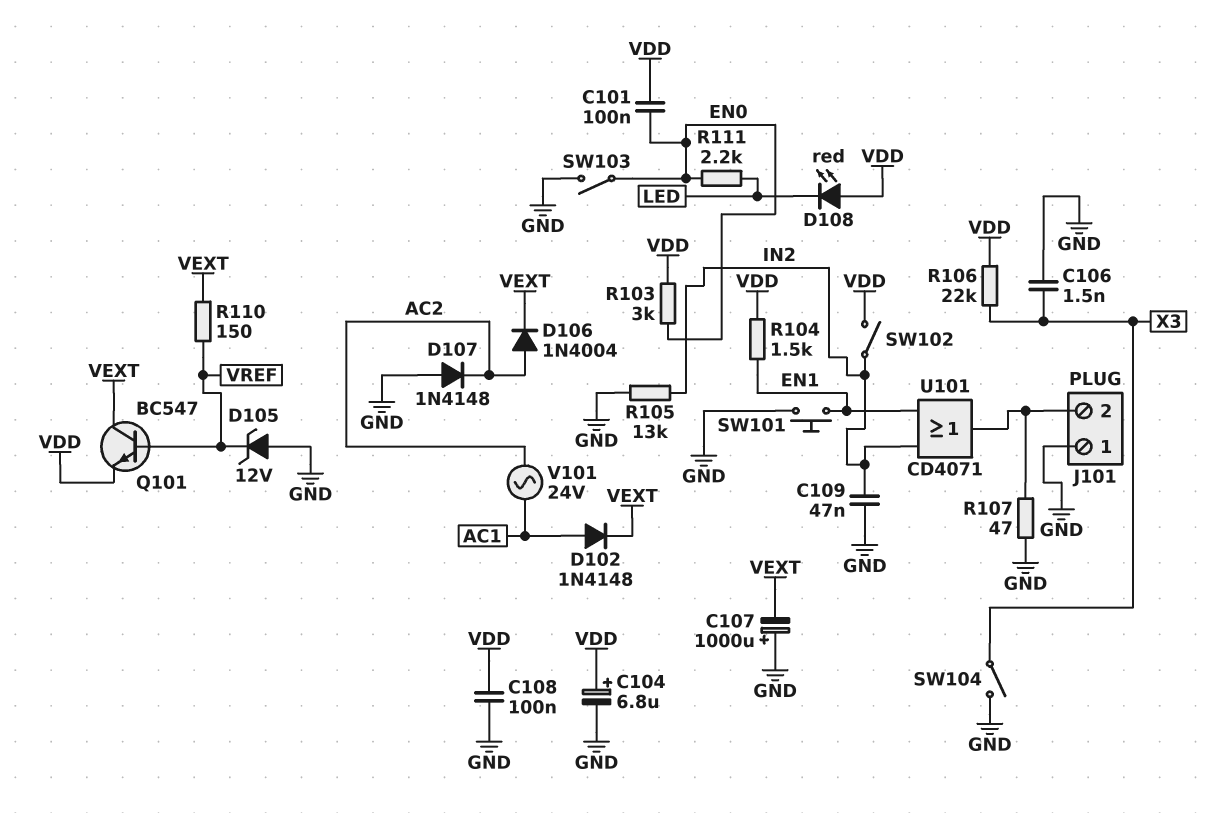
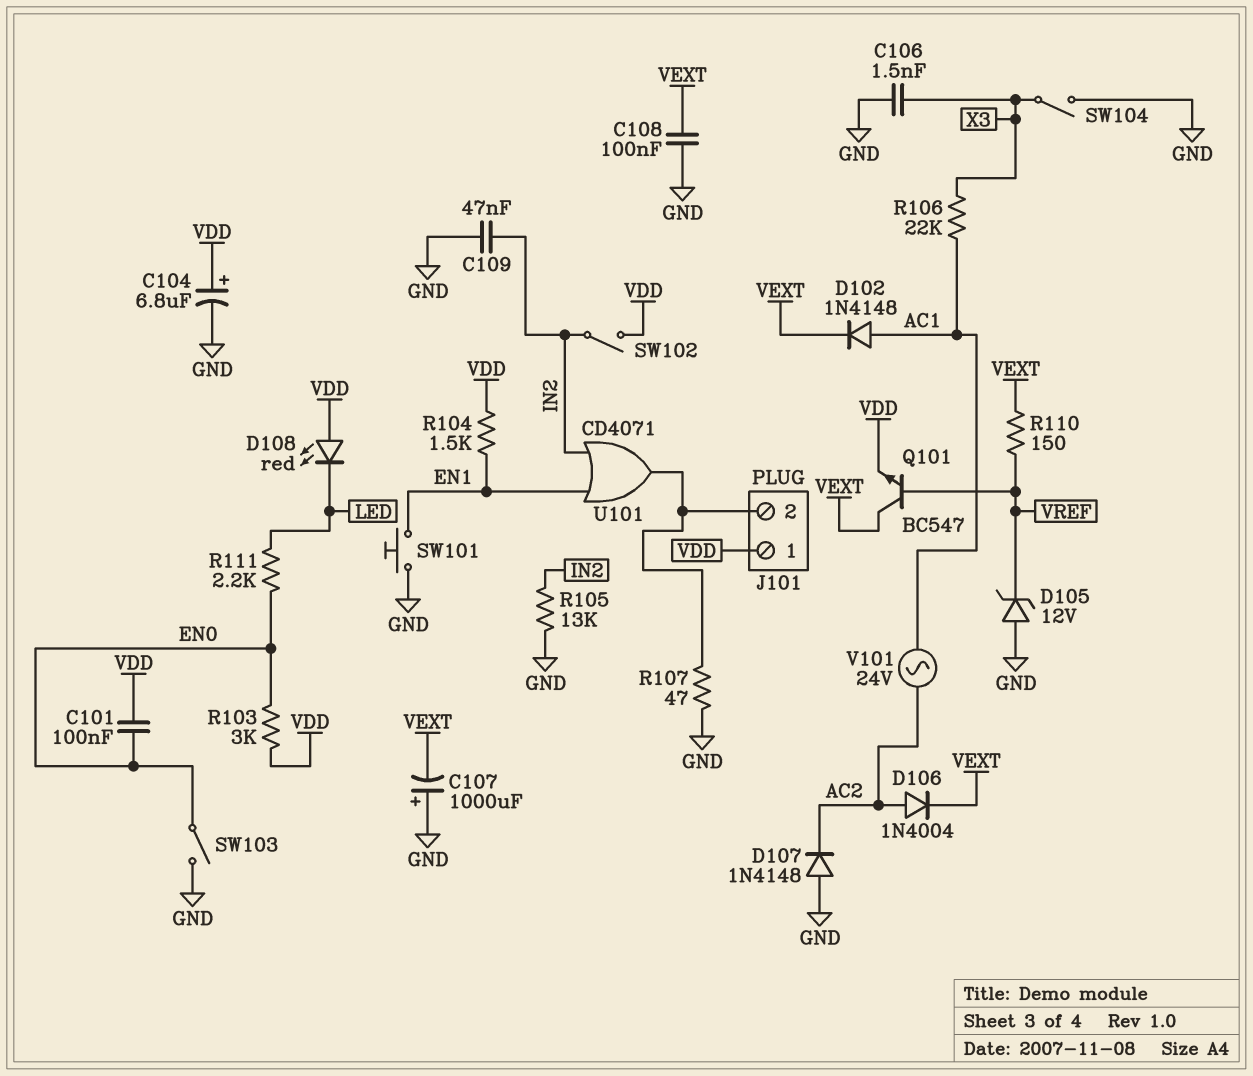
C108: 100nF (GND, VDD) -> 100nF (GND, VEXT)
J101 pin 1: GND -> VDD
R106: 22k (VDD, X3) -> 22k (AC1, X3)

